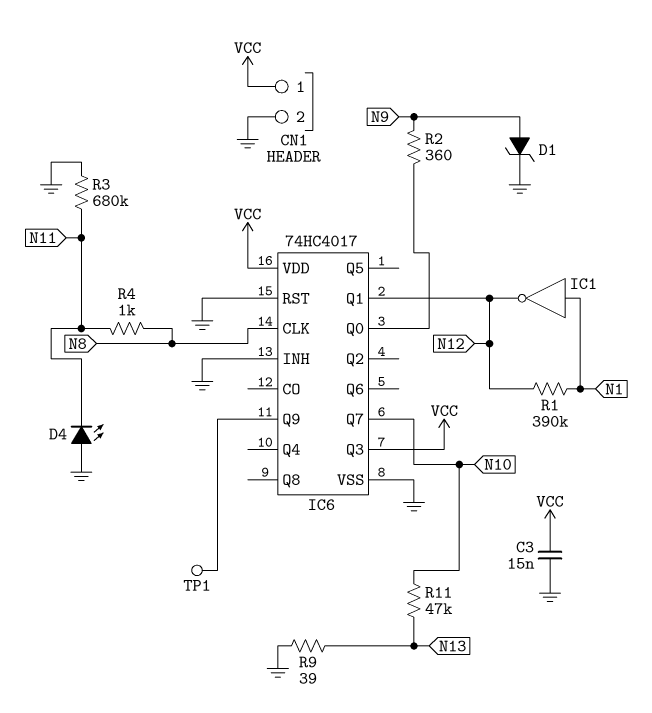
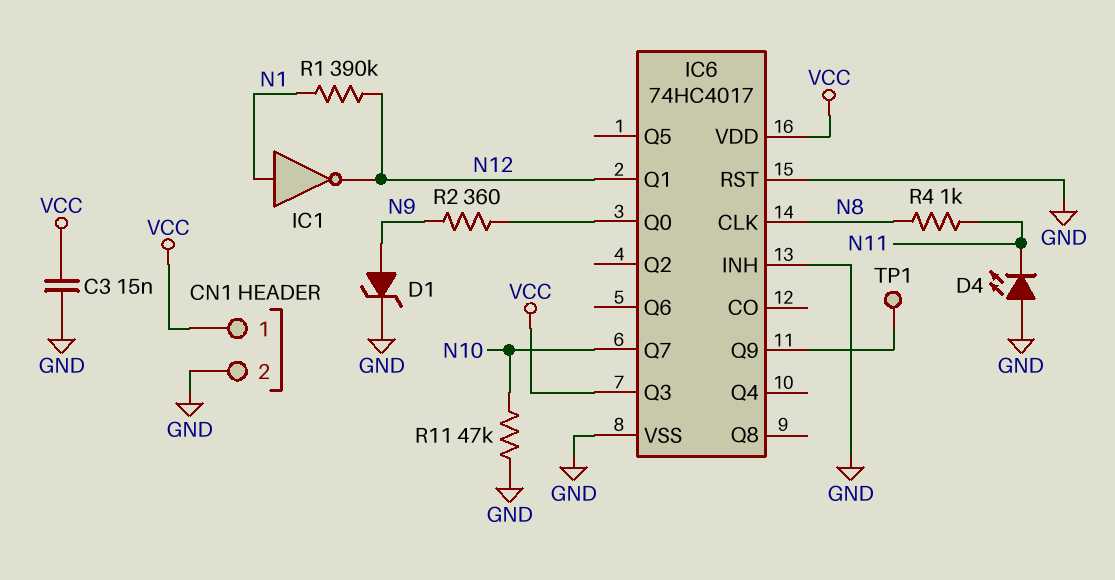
R3: 680k (GND, N11) -> none
R9: 39 (GND, N13) -> none
R11: 47k (N10, N13) -> 47k (GND, N10)

